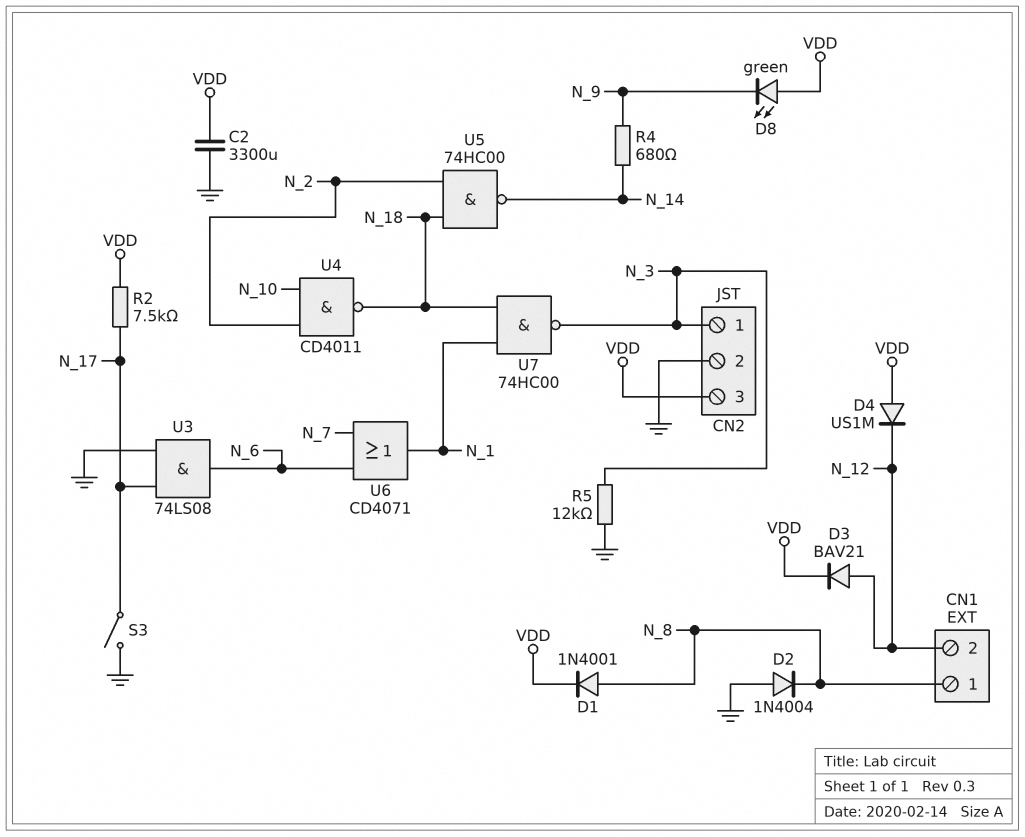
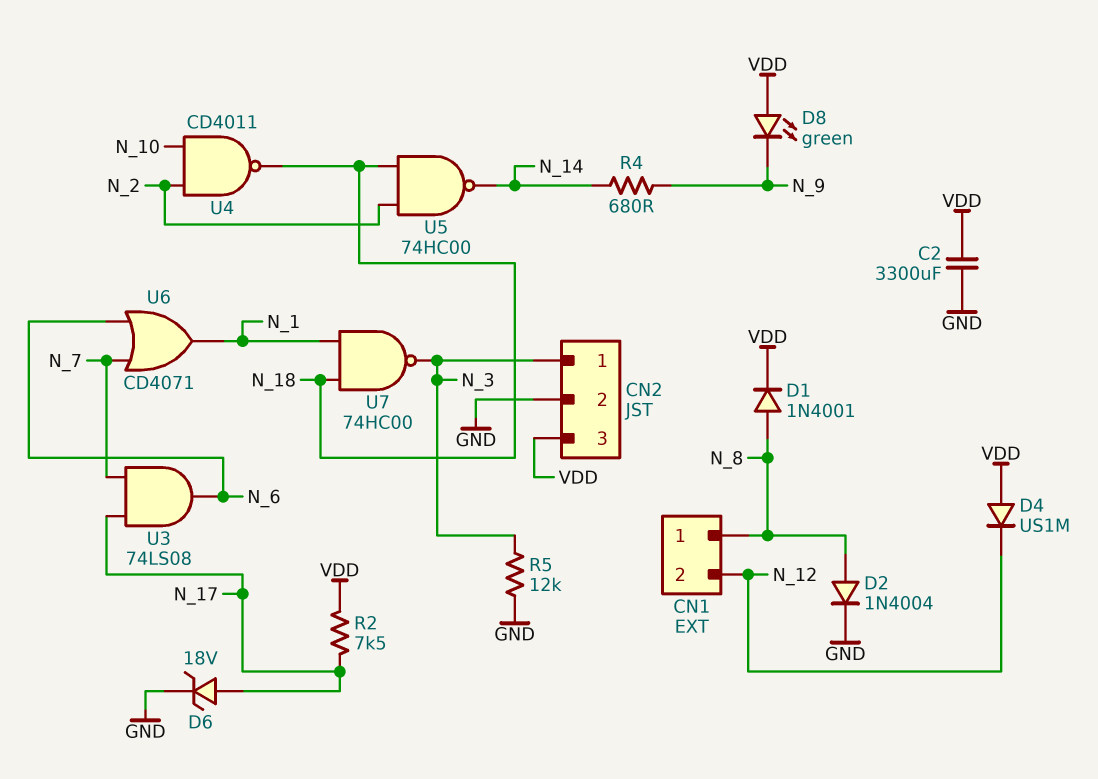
D2: diode 1N4004 (A GND, K N_8) -> diode 1N4004 (A N_8, K GND)
D3: diode BAV21 (A N_12, K VDD) -> none
D6: none -> zener 18V (A N_17, K GND)
S3: switch (GND, N_17) -> none
U3: AND 74LS08 (in GND, in N_17, out N_6) -> AND 74LS08 (in N_7, in N_17, out N_6)

